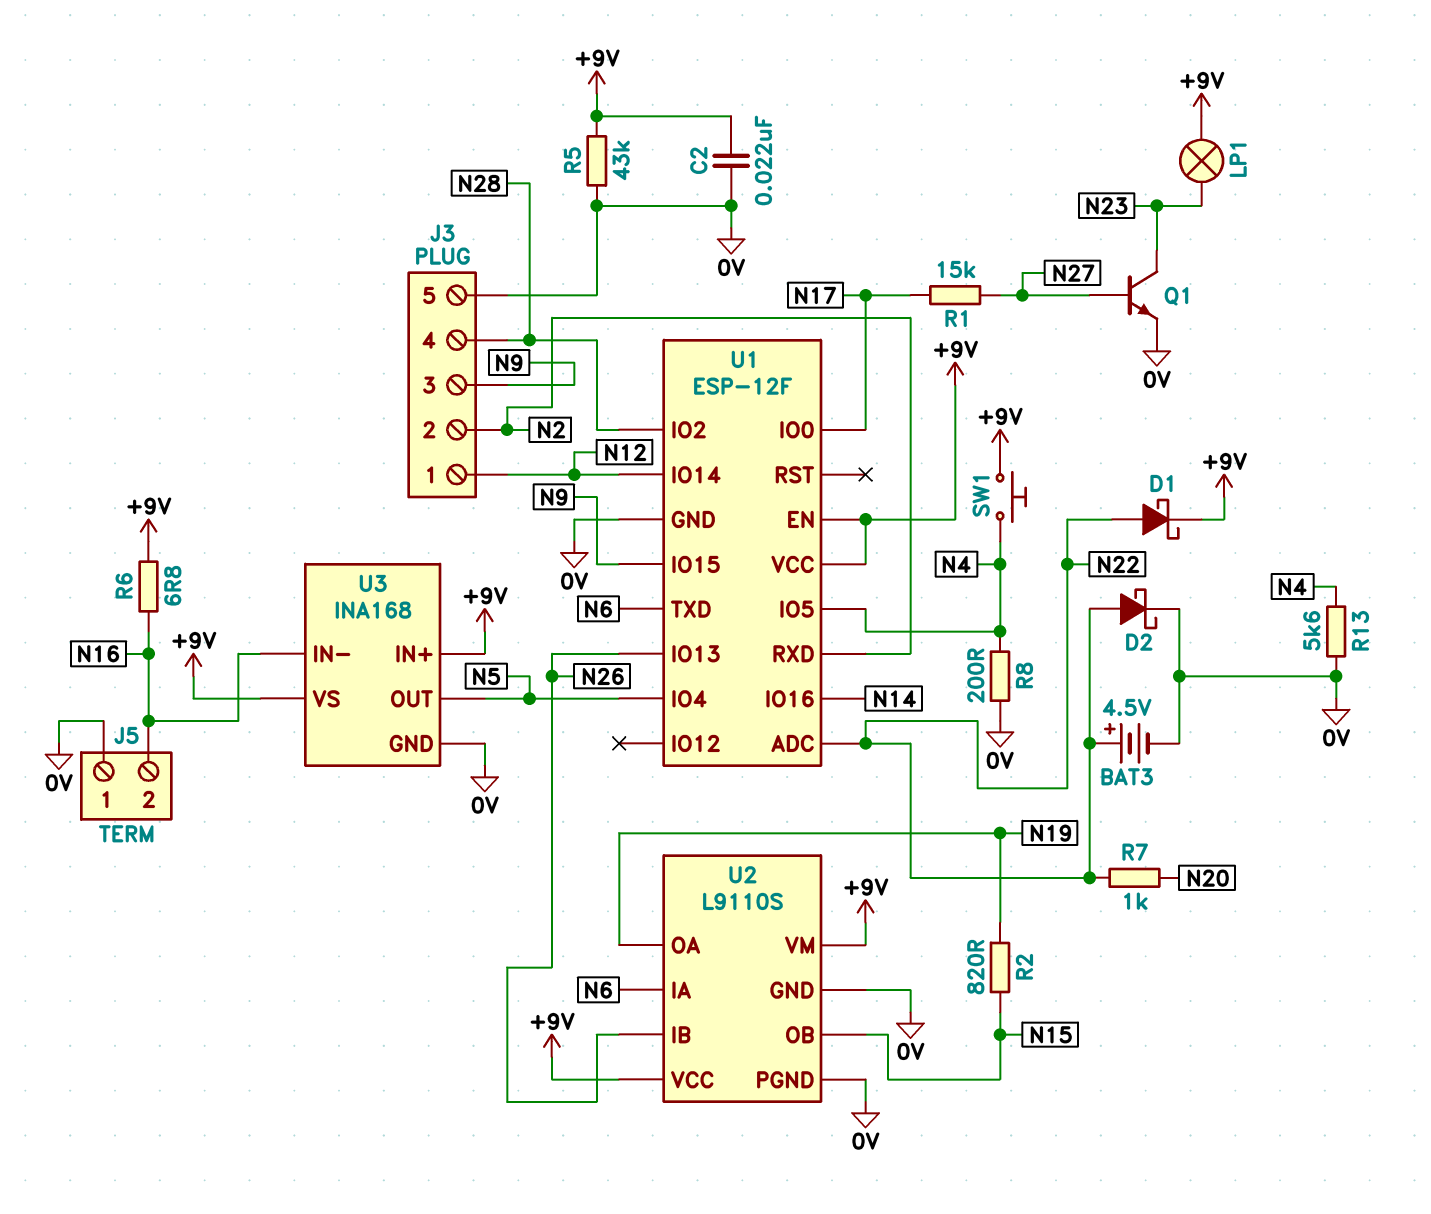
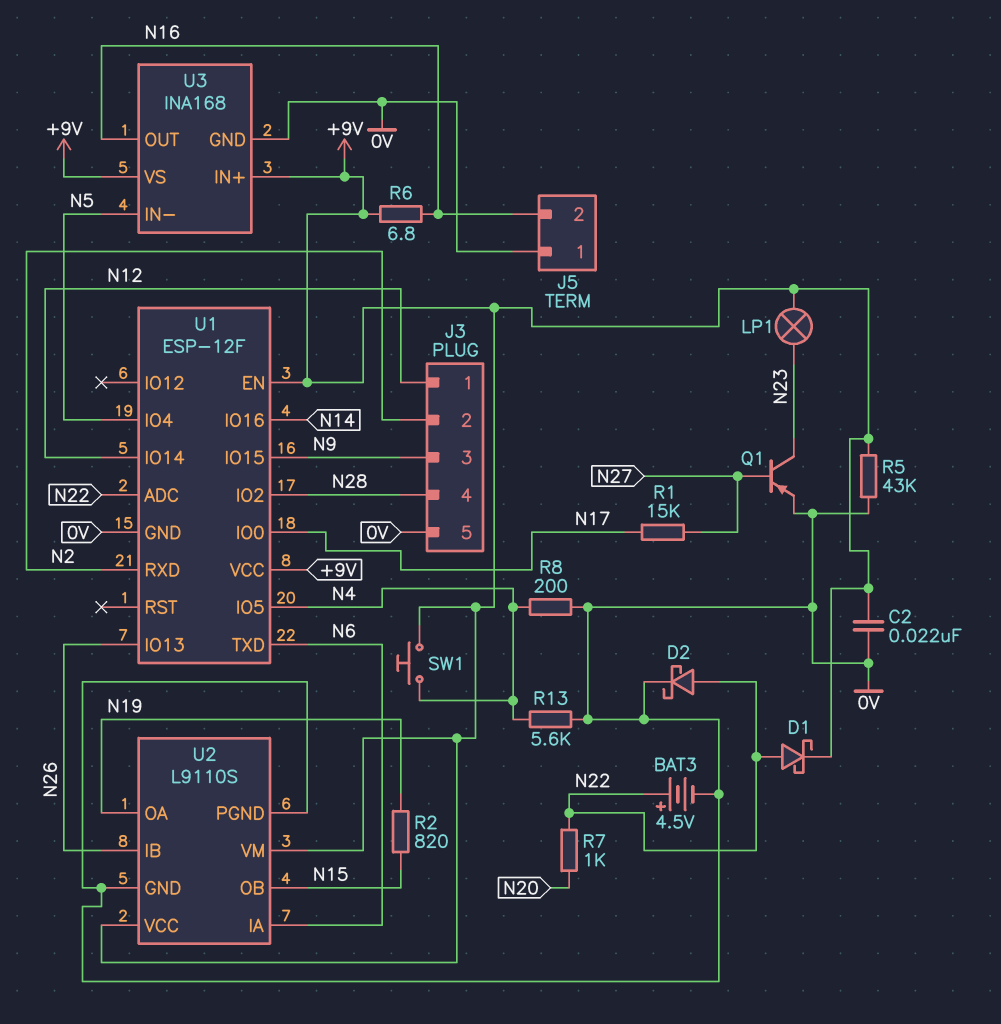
Q1: NPN (B N27, C N23, E 0V) -> PNP (B N27, C N23, E 0V)
U3 pin IN-: N16 -> N5
U3 pin OUT: N5 -> N16

